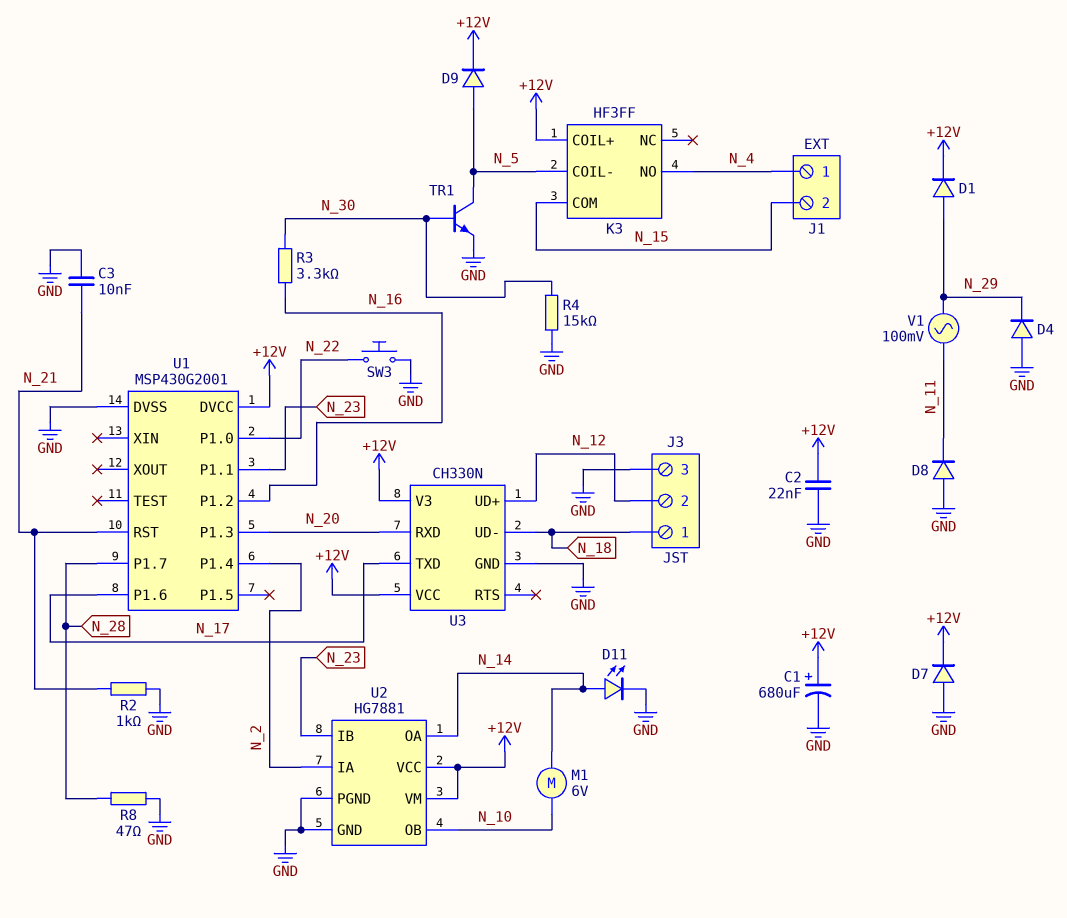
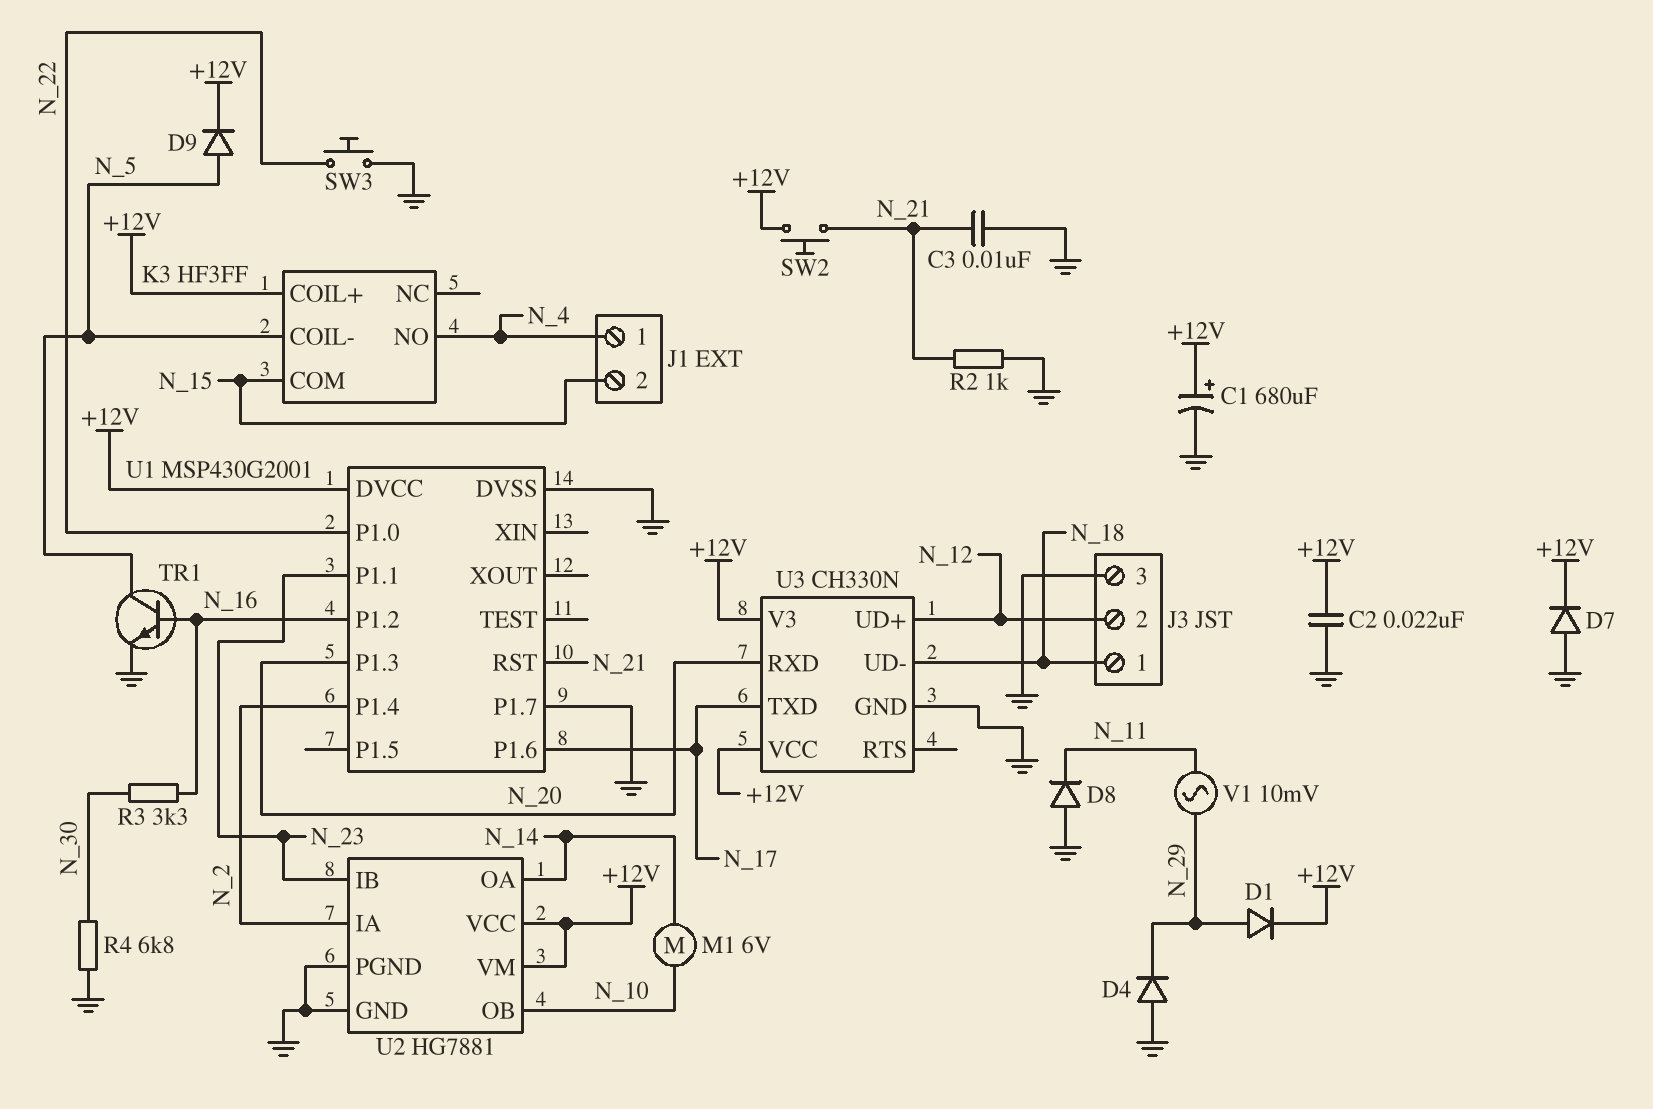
D11: LED (A N_14, K GND) -> none
R4: 15k (GND, N_30) -> 6.8k (GND, N_30)
R8: 47 (GND, N_28) -> none
SW2: none -> button (+12V, N_21)
TR1: NPN (B N_30, C N_5, E GND) -> NPN (B N_16, C N_5, E GND)
U1 pin P1.7: N_28 -> GND
V1: AC 100mV (N_11, N_29) -> AC 10mV (N_11, N_29)

